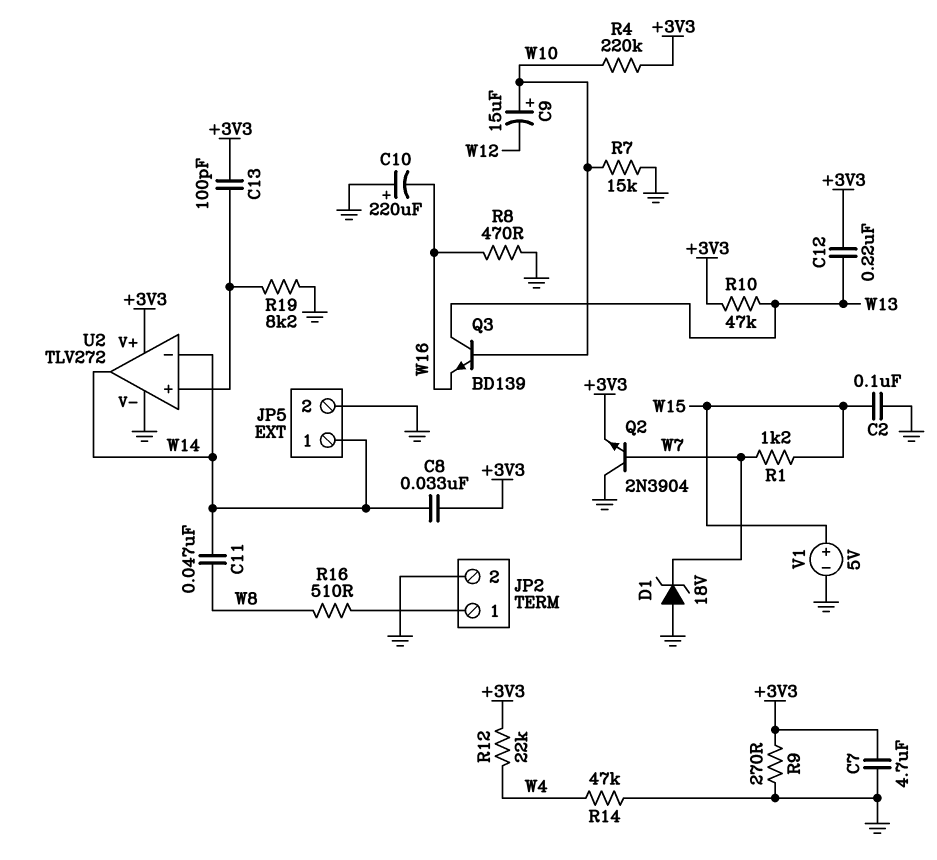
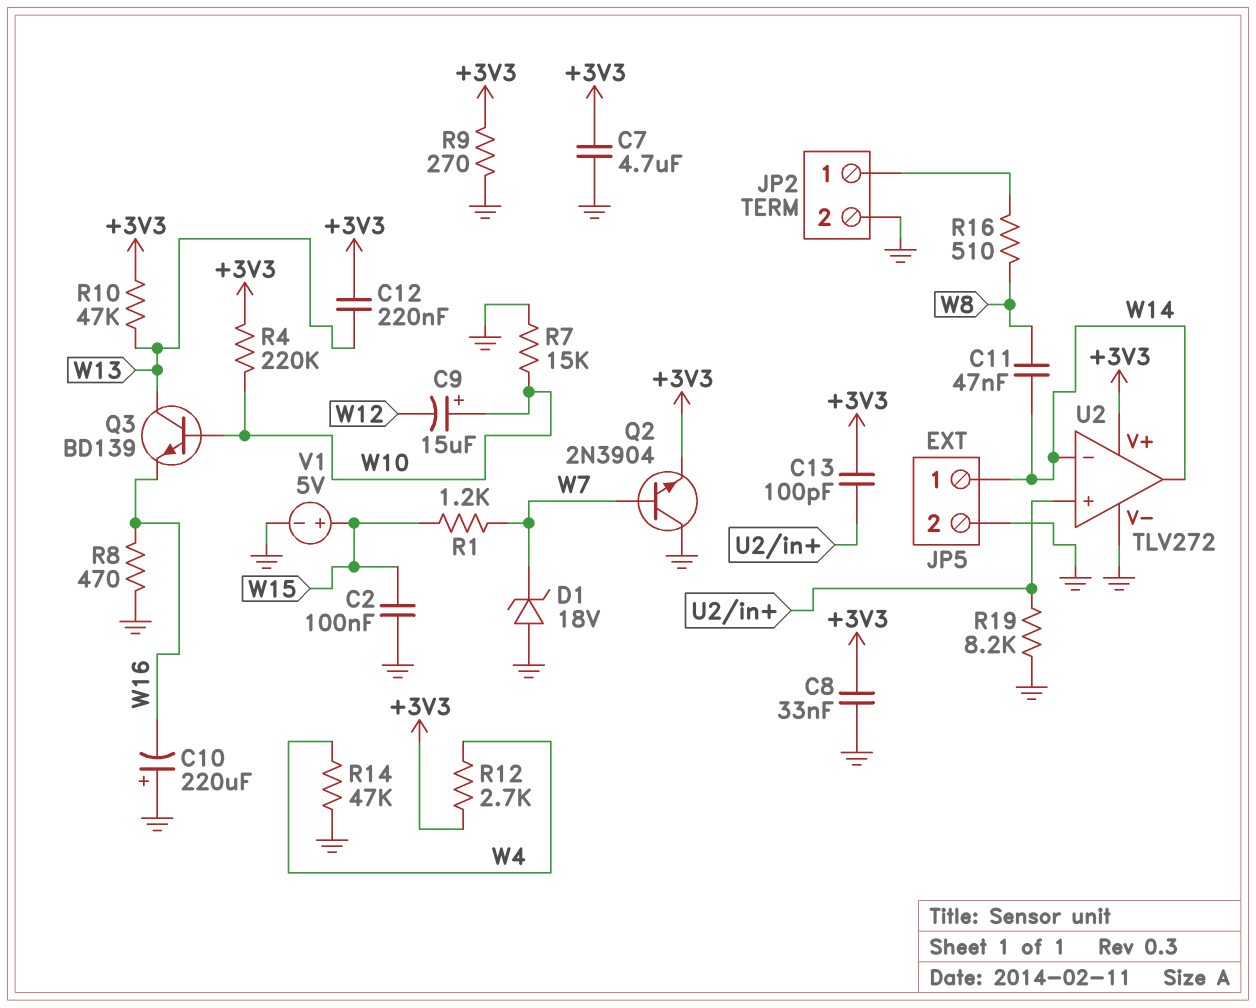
C8: 33nF (+3V3, W14) -> 33nF (+3V3, GND)
R12: 22k (+3V3, W4) -> 2.7k (+3V3, W4)

